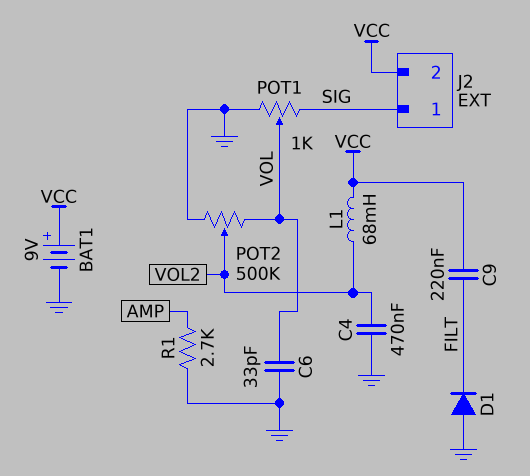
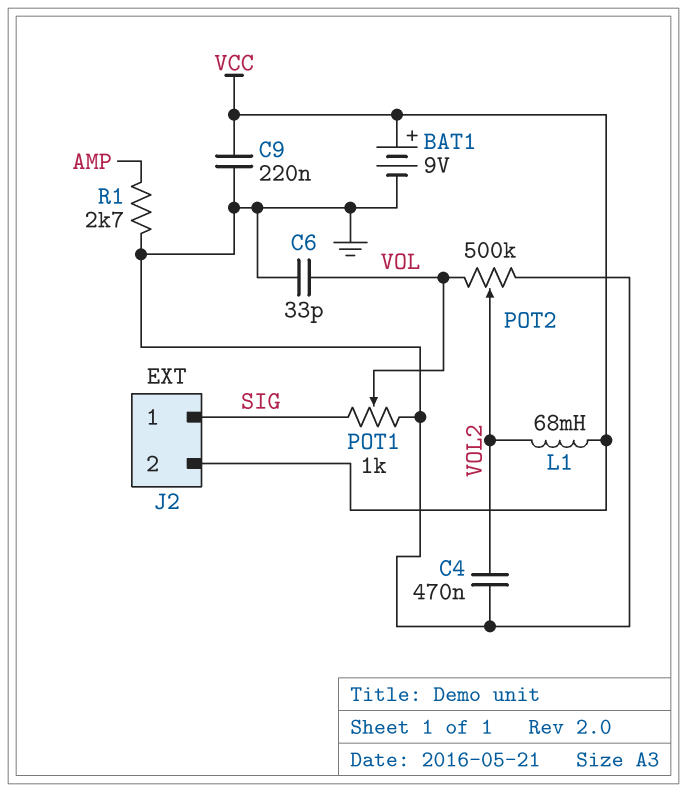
C9: 220nF (FILT, VCC) -> 220nF (GND, VCC)
D1: diode (A GND, K FILT) -> none

